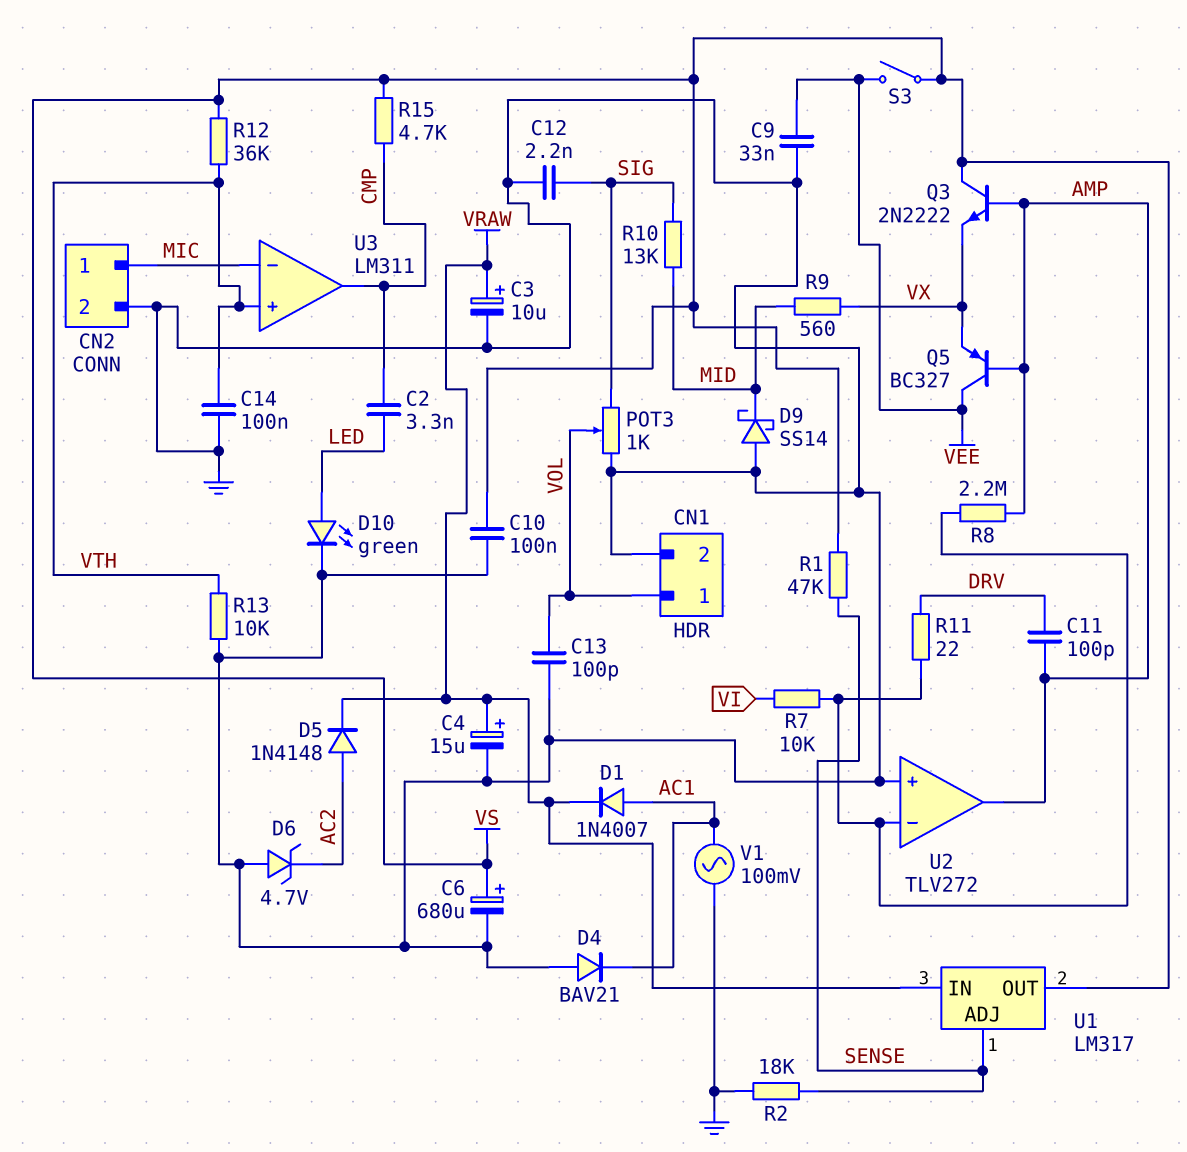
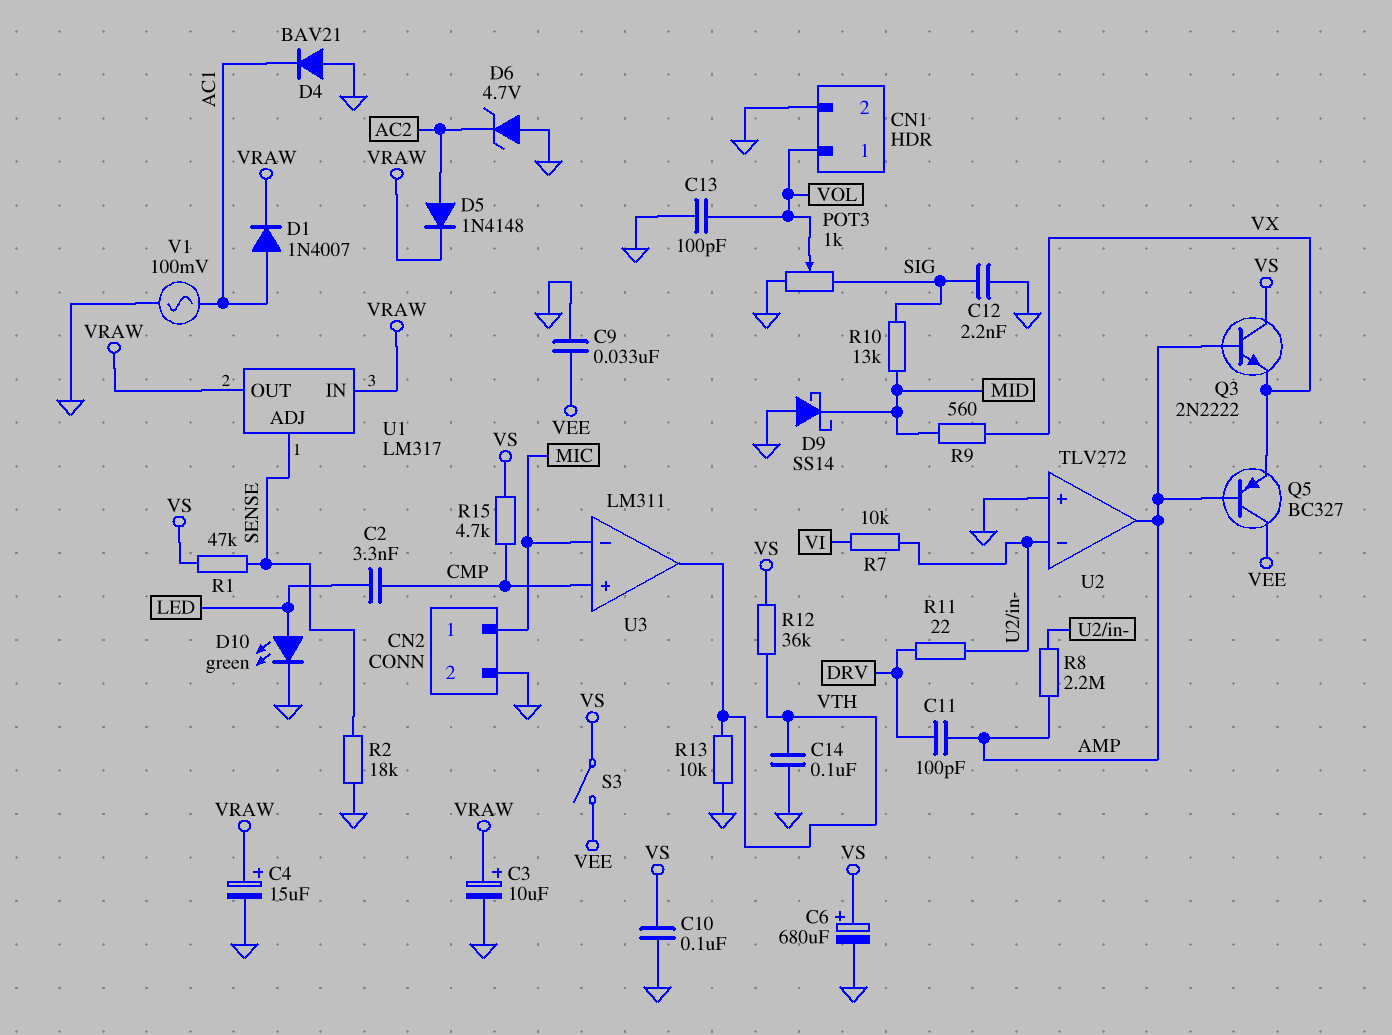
U1 pin OUT: VS -> VRAW
U3 pin in+: VTH -> CMP
U3 pin out: CMP -> VTH

